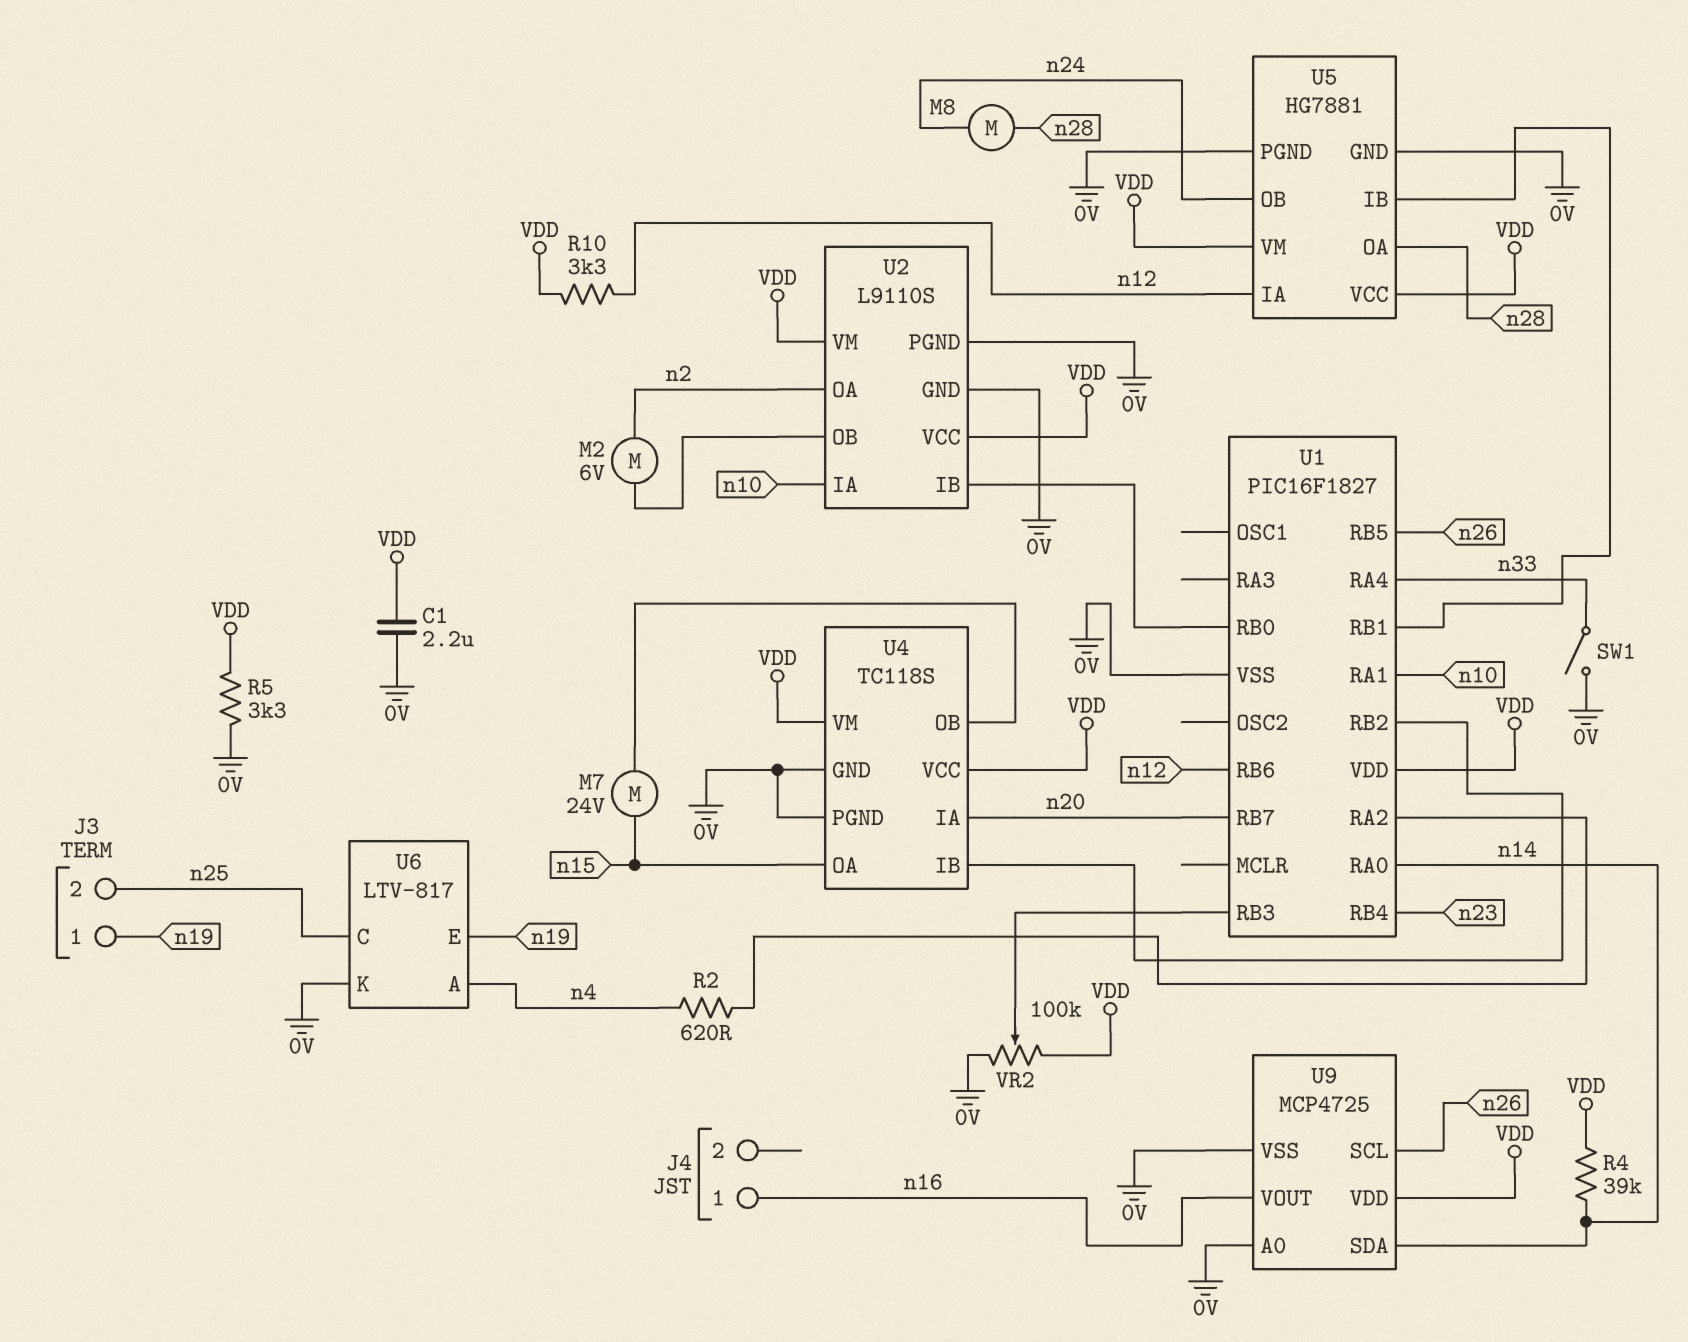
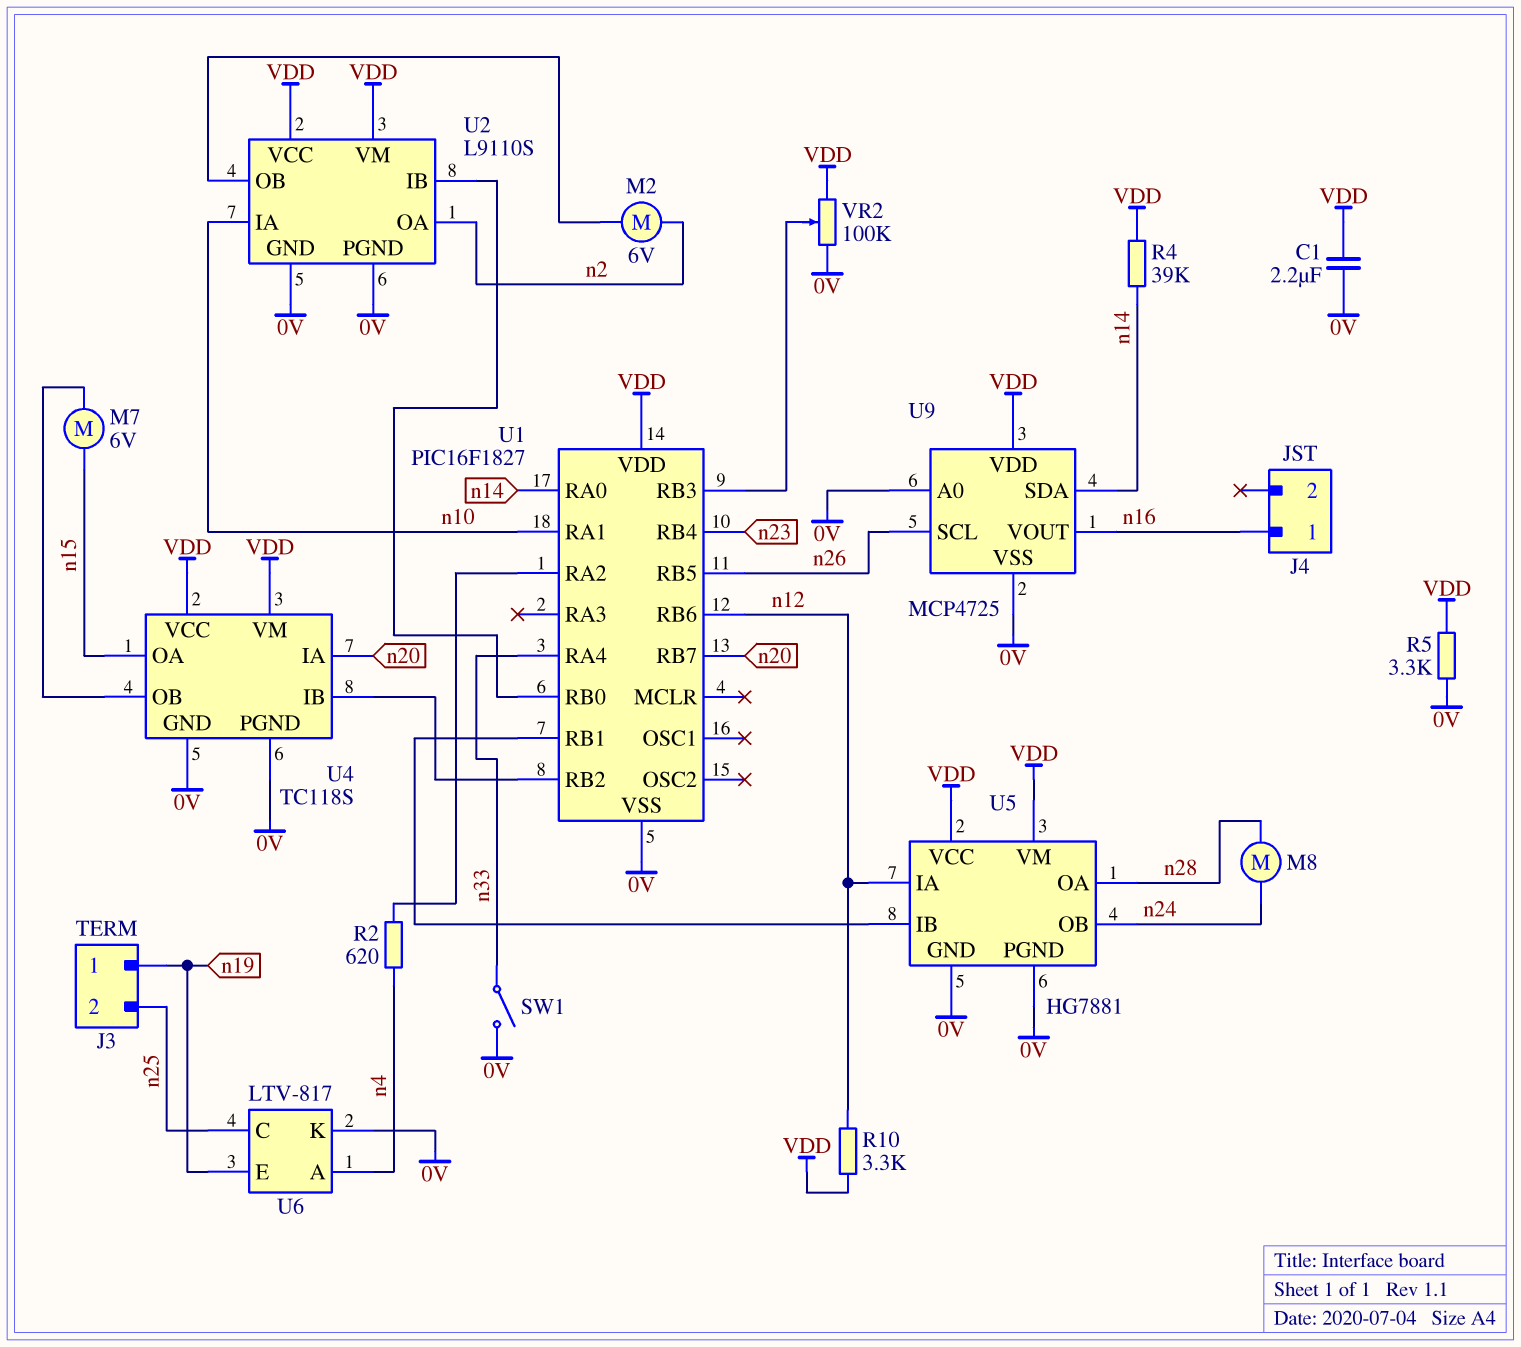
M7: motor 24V (U4/OB, n15) -> motor 6V (U4/OB, n15)

